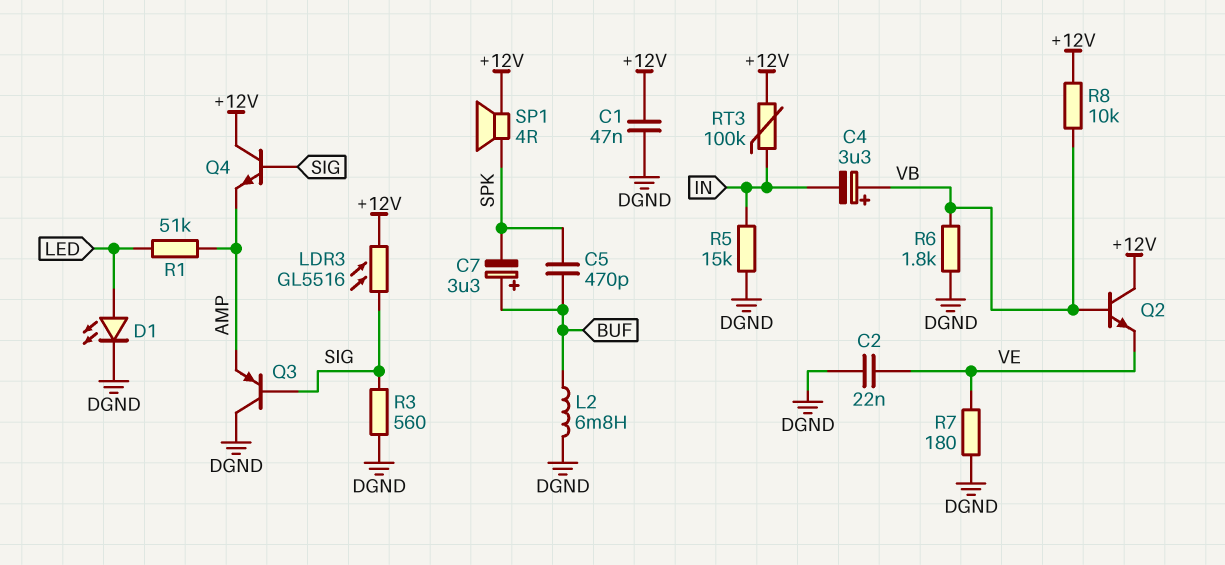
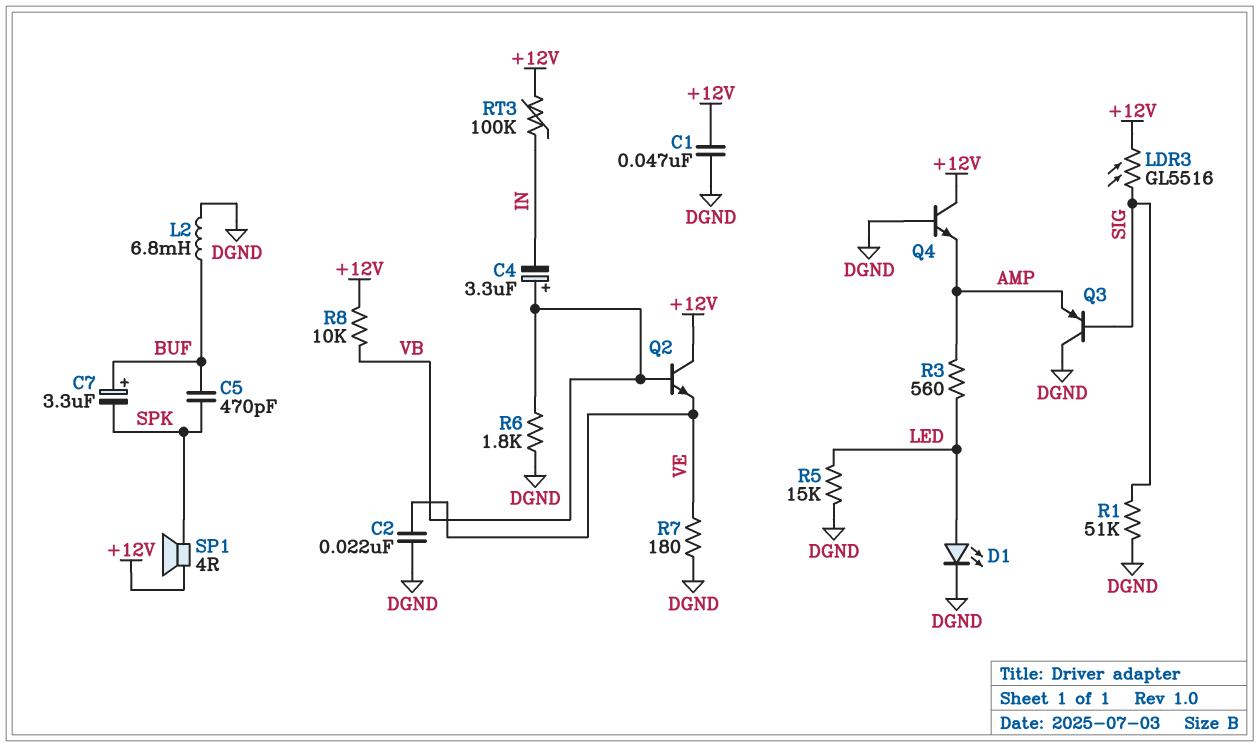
Q4: NPN (B SIG, C +12V, E AMP) -> NPN (B DGND, C +12V, E AMP)
R1: 51k (AMP, LED) -> 51k (DGND, SIG)
R3: 560 (DGND, SIG) -> 560 (AMP, LED)
R5: 15k (DGND, IN) -> 15k (DGND, LED)

